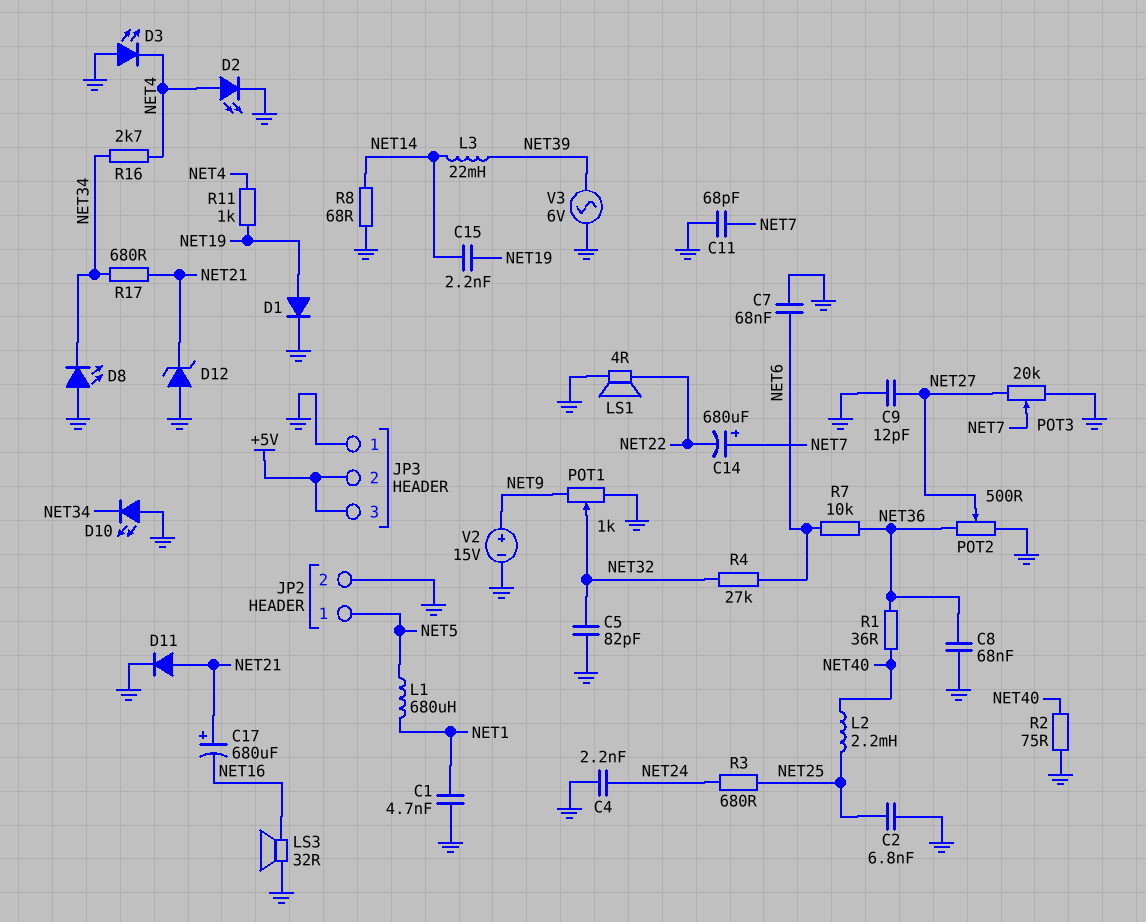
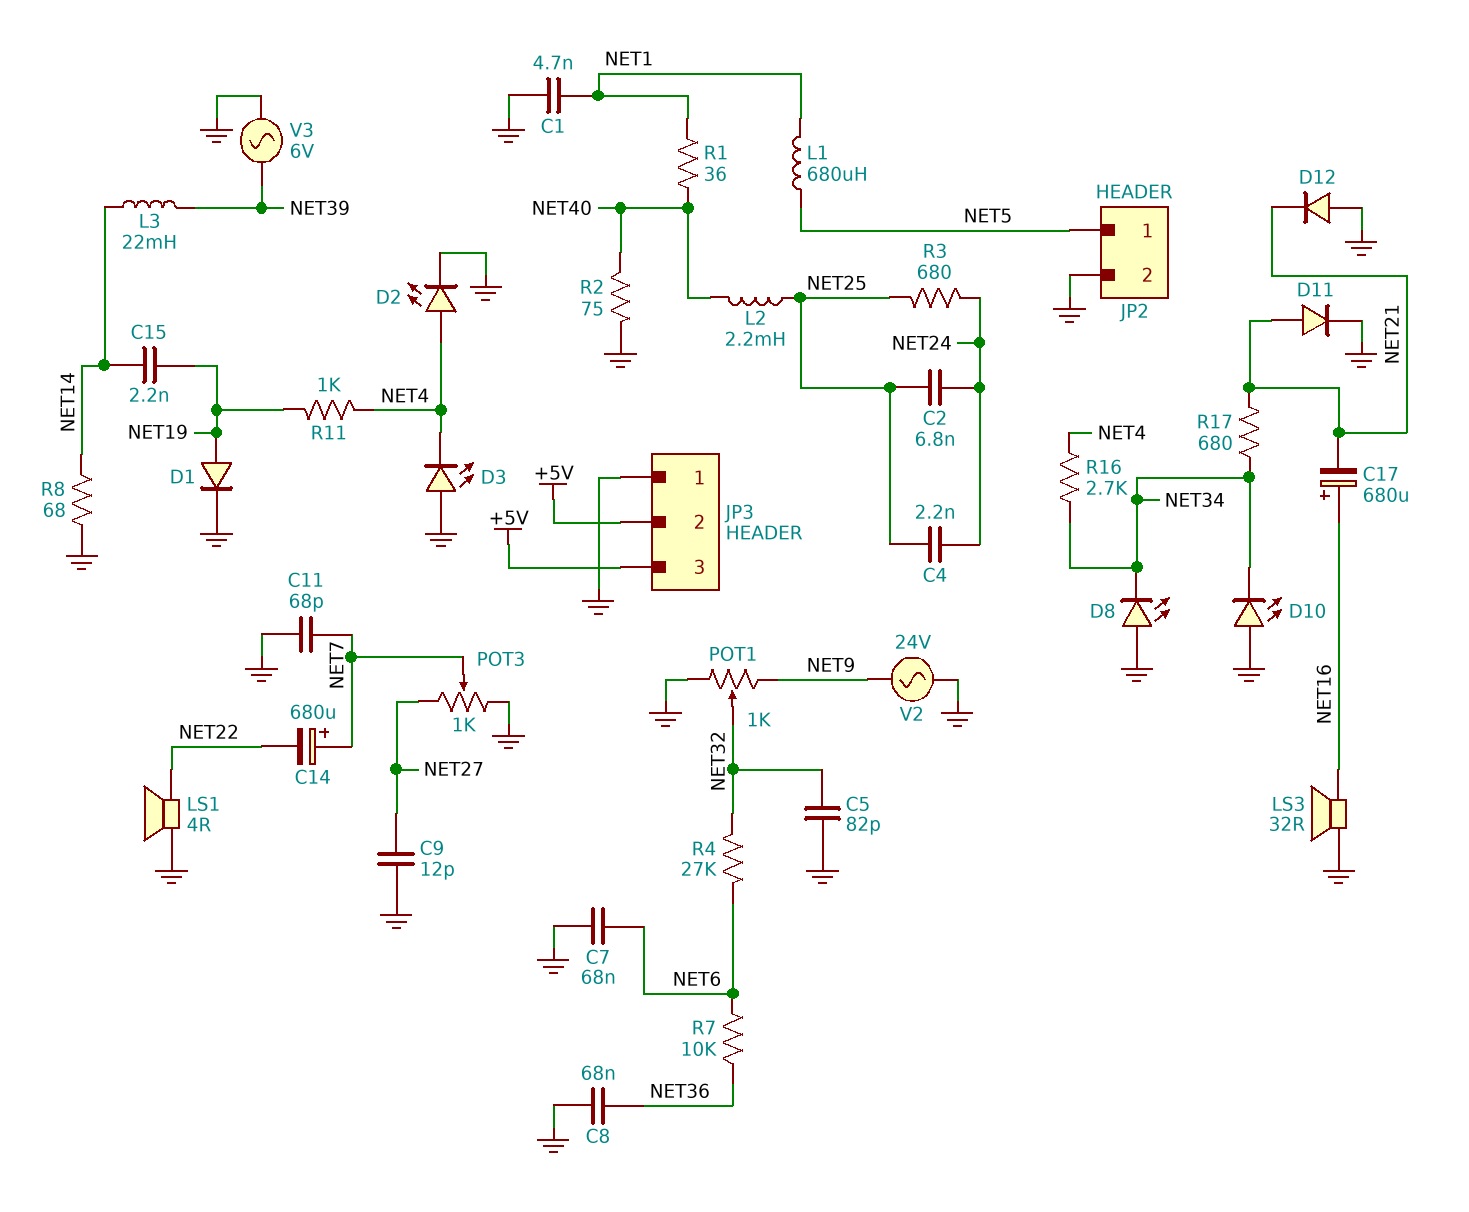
C2: 6.8nF (GND, NET25) -> 6.8nF (NET24, NET25)
C4: 2.2nF (GND, NET24) -> 2.2nF (NET24, NET25)
C17: 680uF (plus NET21, minus NET16) -> 680uF (plus NET16, minus NET21)
D12: zener (A GND, K NET21) -> diode (A GND, K NET21)
POT2: 500 (GND, NET36, wiper NET27) -> none
POT3: 20k (GND, NET27, wiper NET7) -> 1k (GND, NET27, wiper NET7)
R1: 36 (NET36, NET40) -> 36 (NET1, NET40)
V2: 15V (plus NET9, minus GND) -> AC 24V (GND, NET9)

